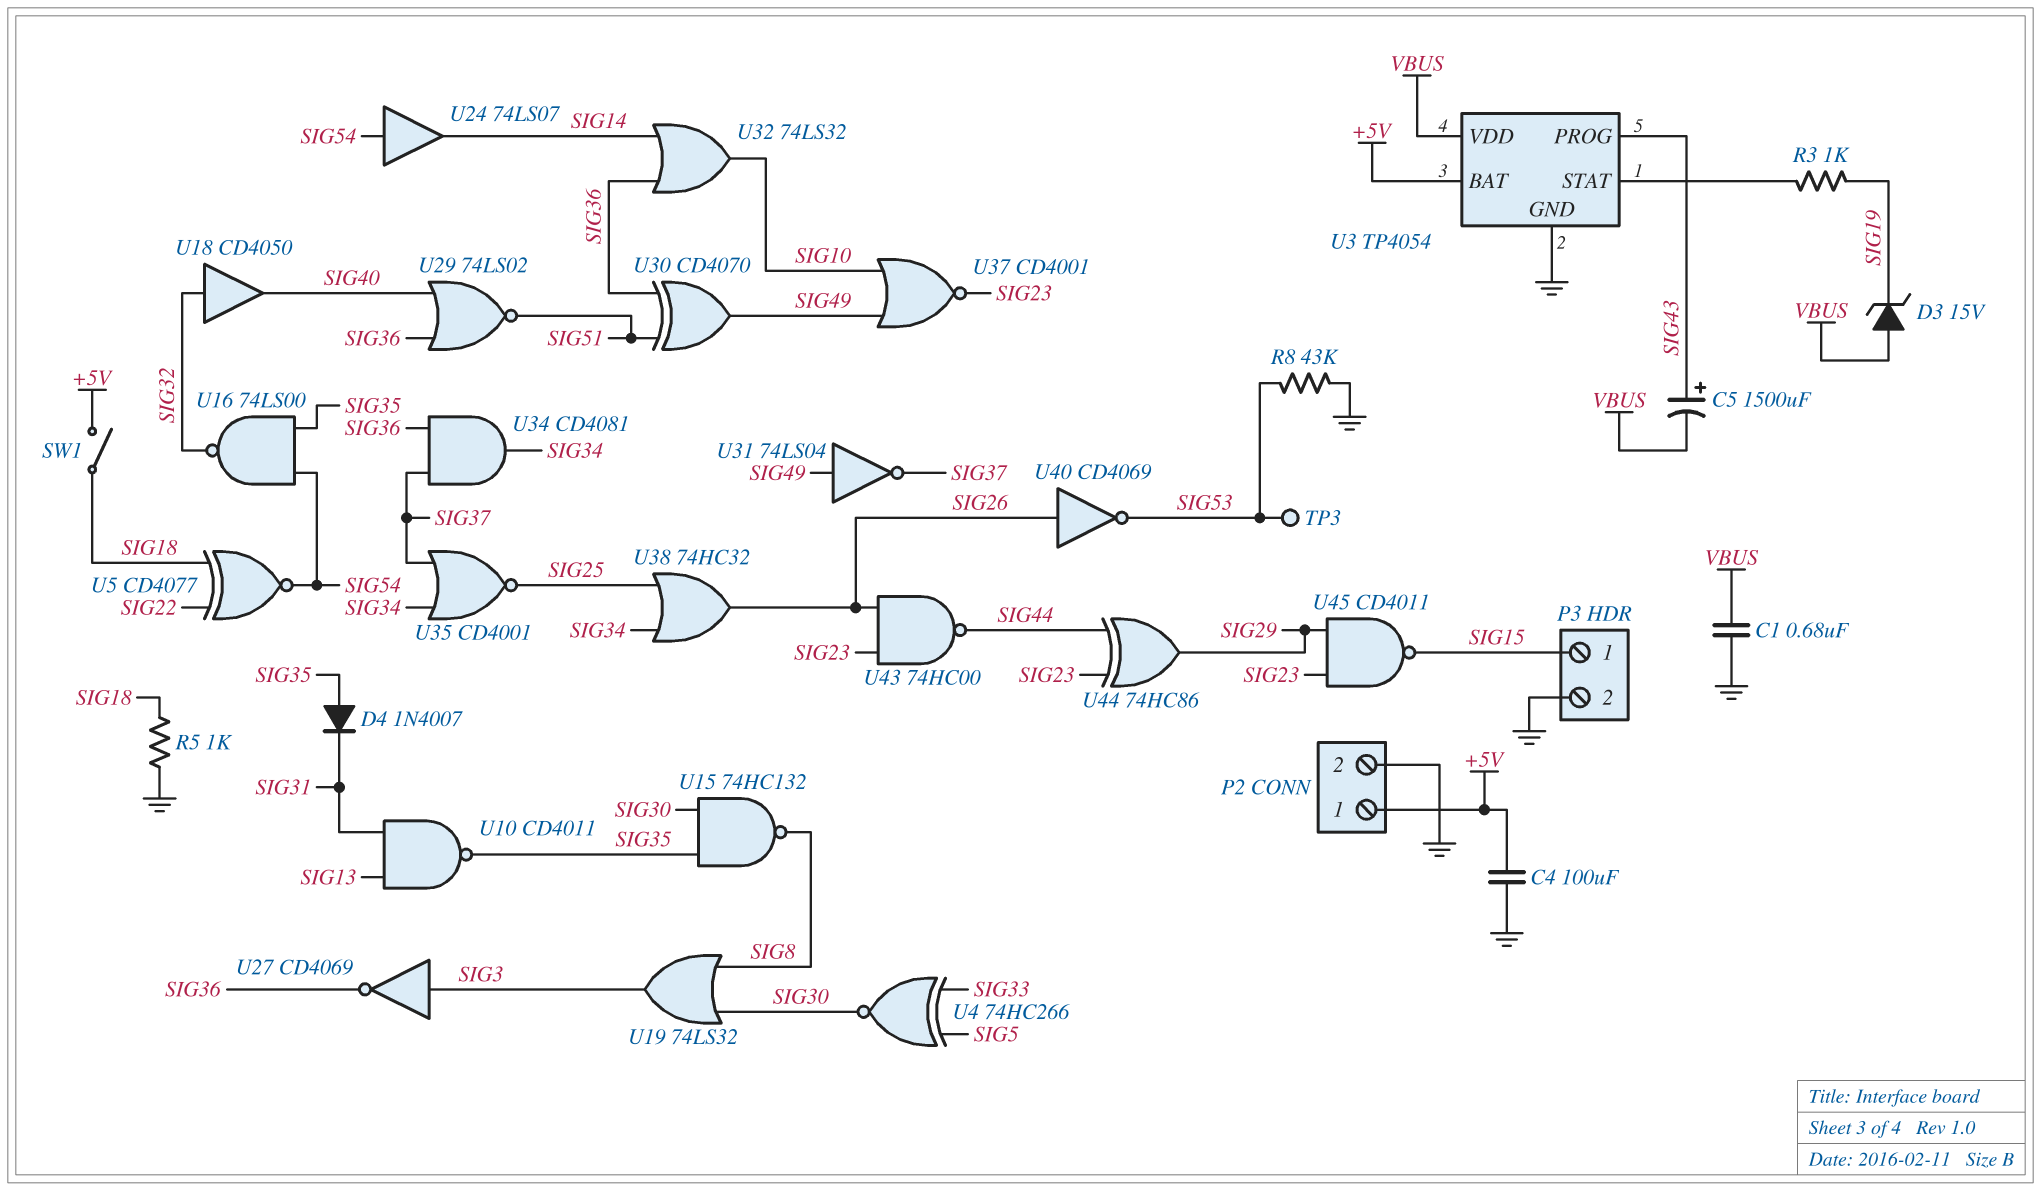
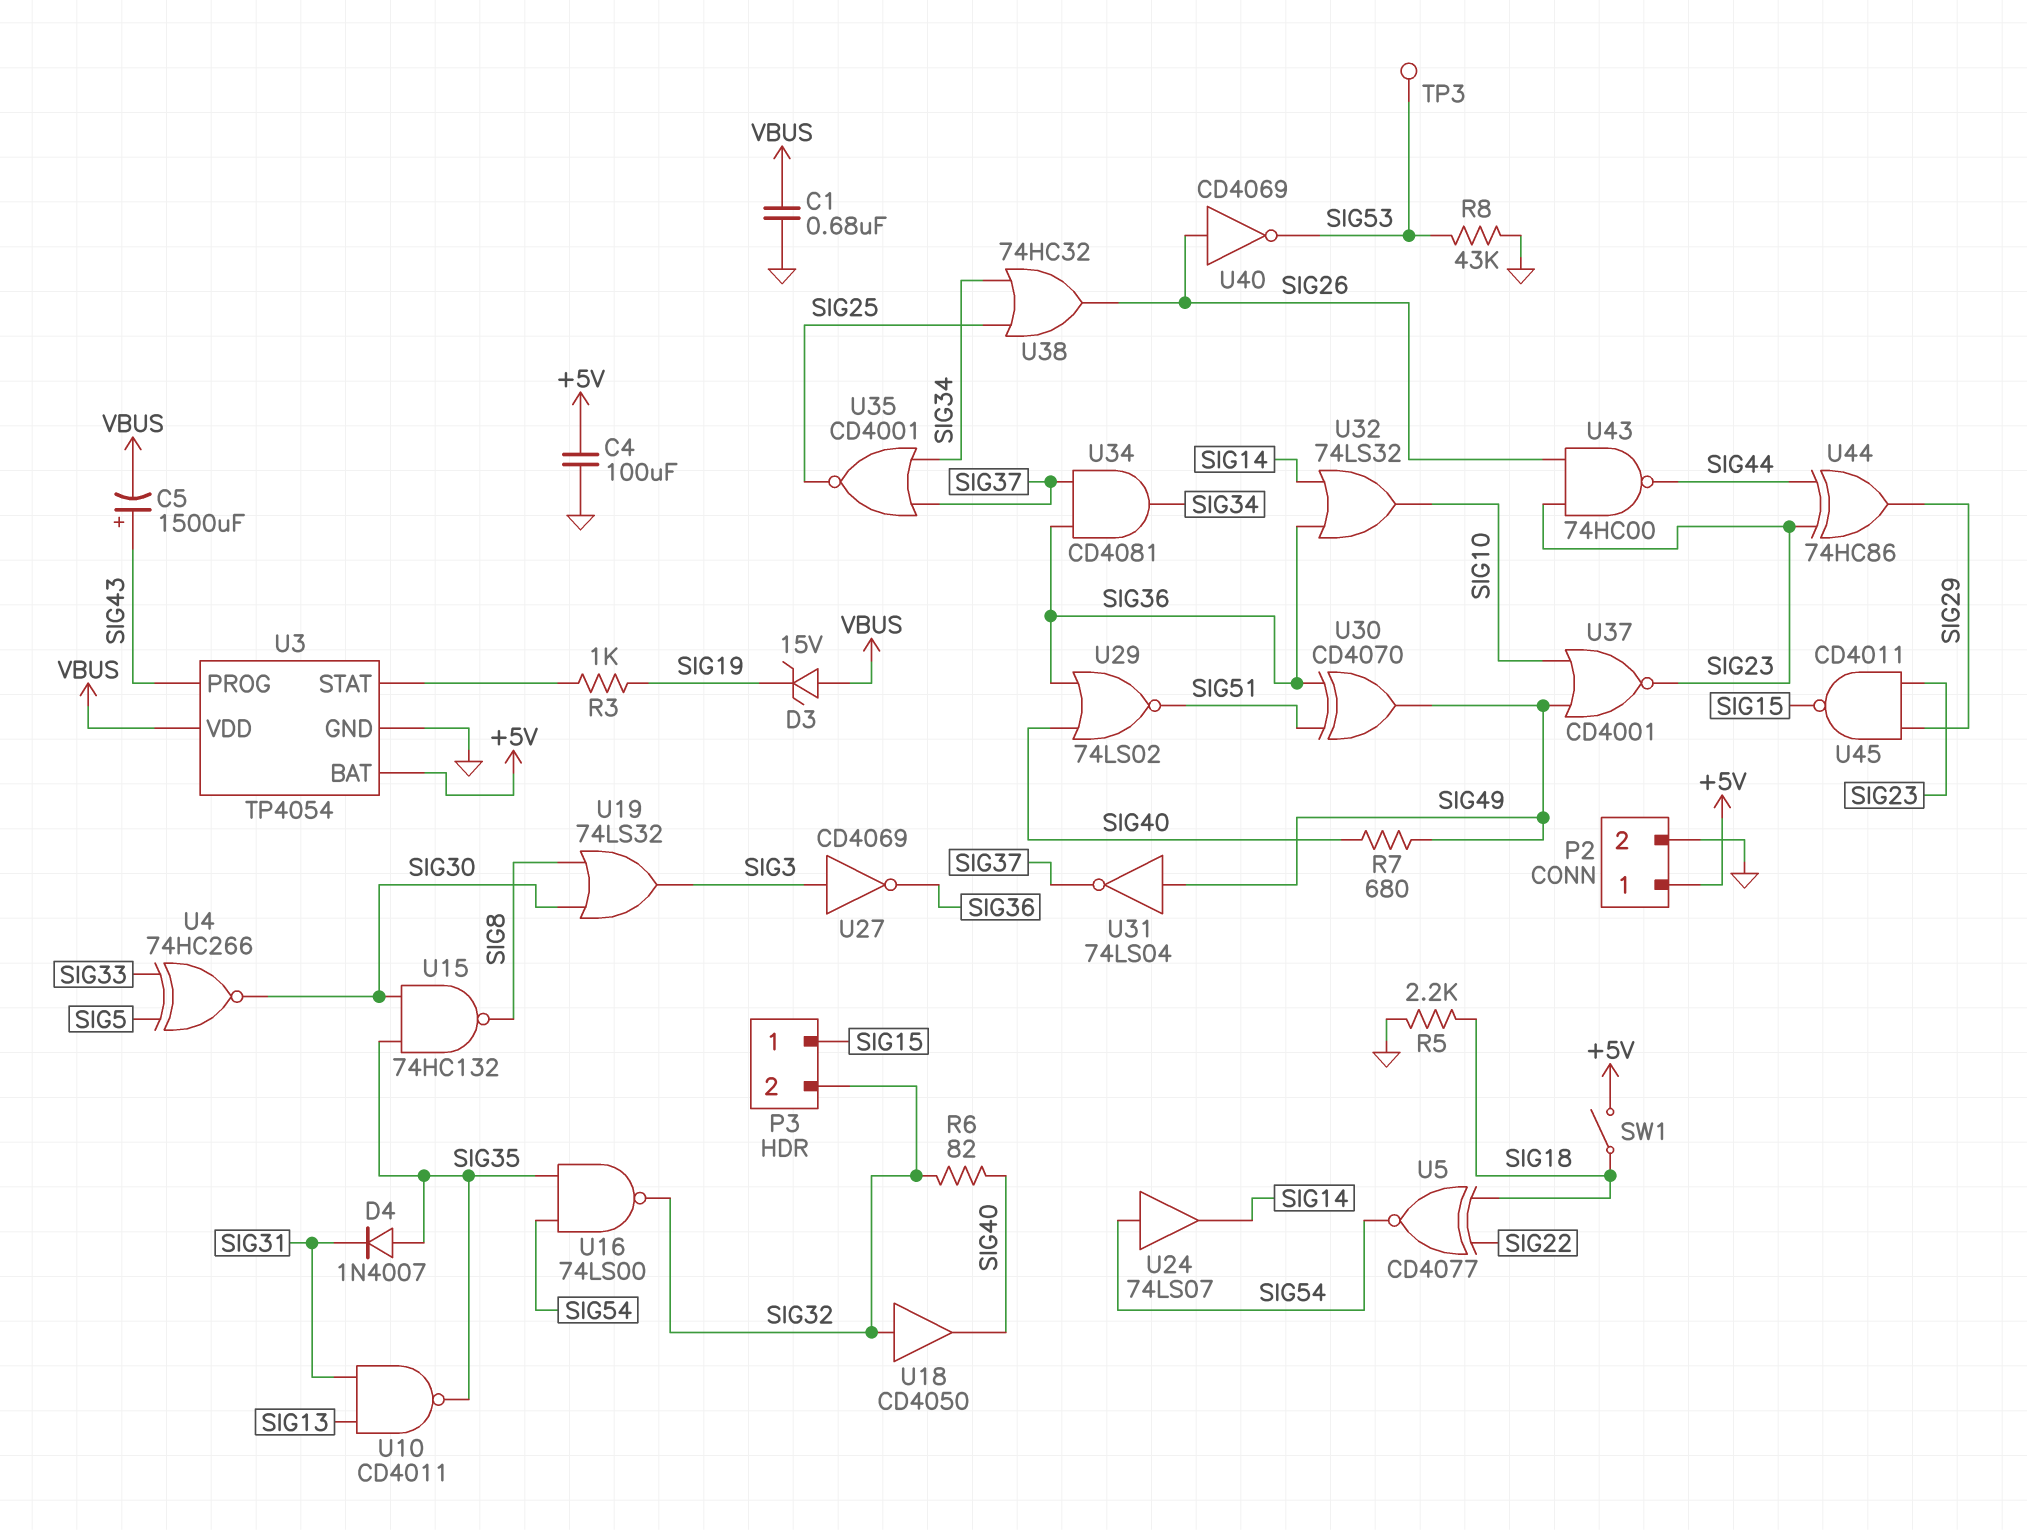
P3 pin 2: GND -> SIG32
R5: 1k (GND, SIG18) -> 2.2k (GND, SIG18)
R6: none -> 82 (SIG32, SIG40)
R7: none -> 680 (SIG40, SIG49)

